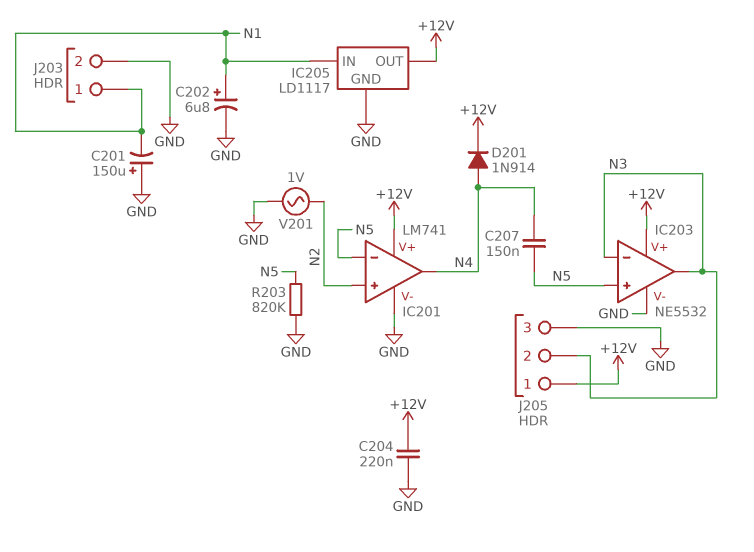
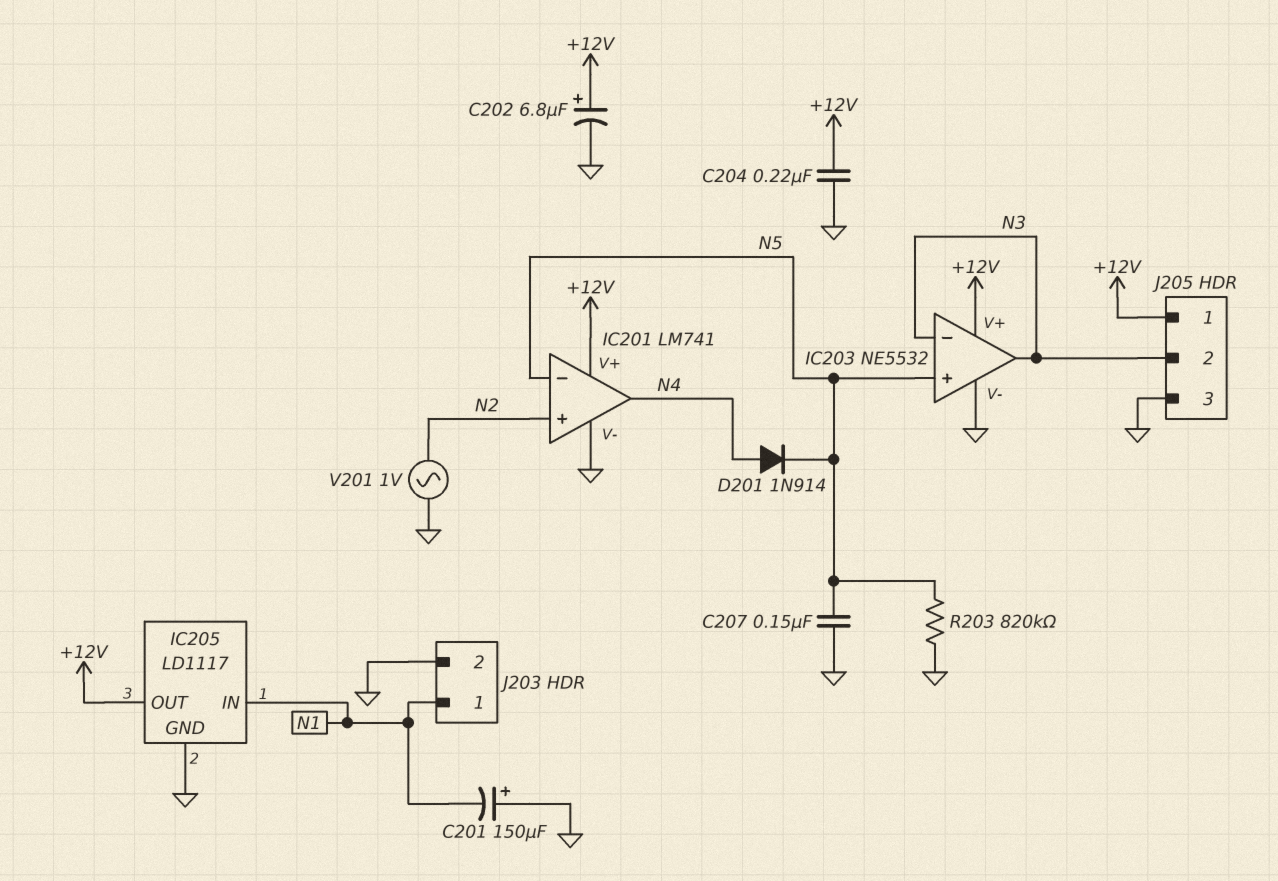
C202: 6.8uF (plus N1, minus GND) -> 6.8uF (plus +12V, minus GND)
C207: 150nF (N4, N5) -> 150nF (GND, N5)
D201: diode 1N914 (A N4, K +12V) -> diode 1N914 (A N4, K N5)

